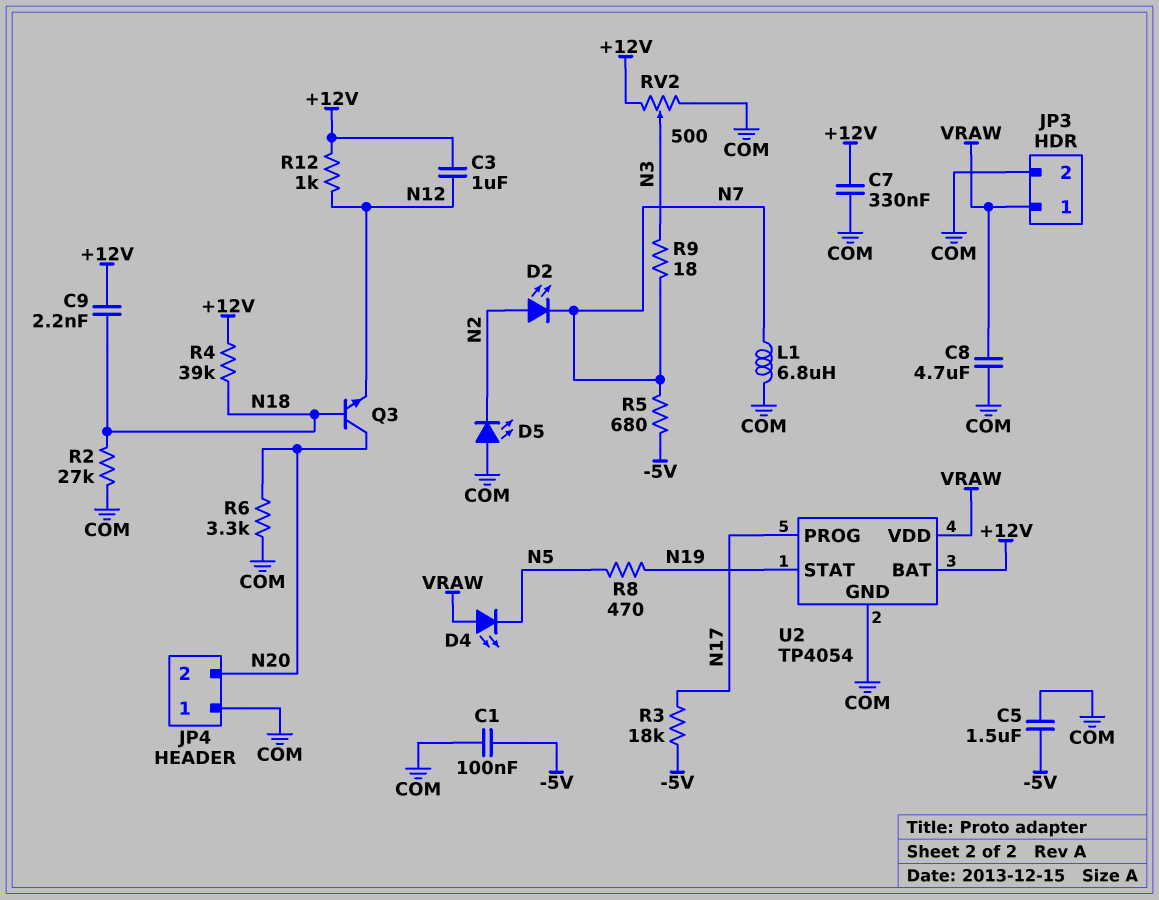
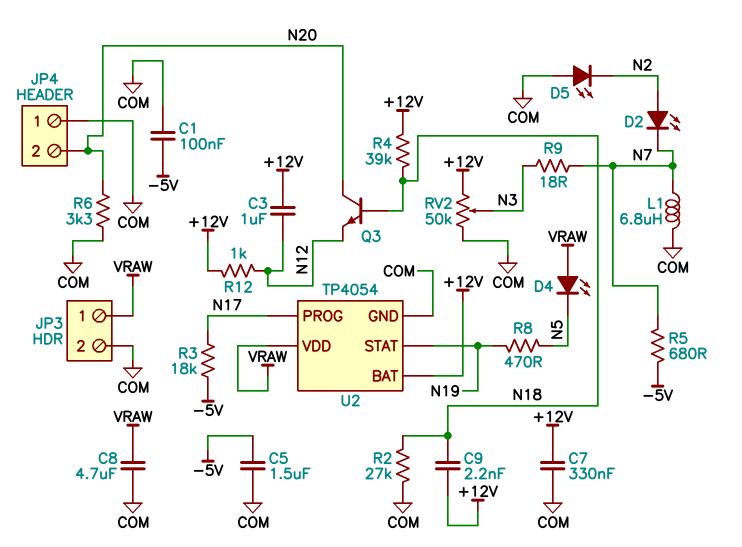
RV2: 500 (+12V, COM, wiper N3) -> 50k (+12V, COM, wiper N3)

